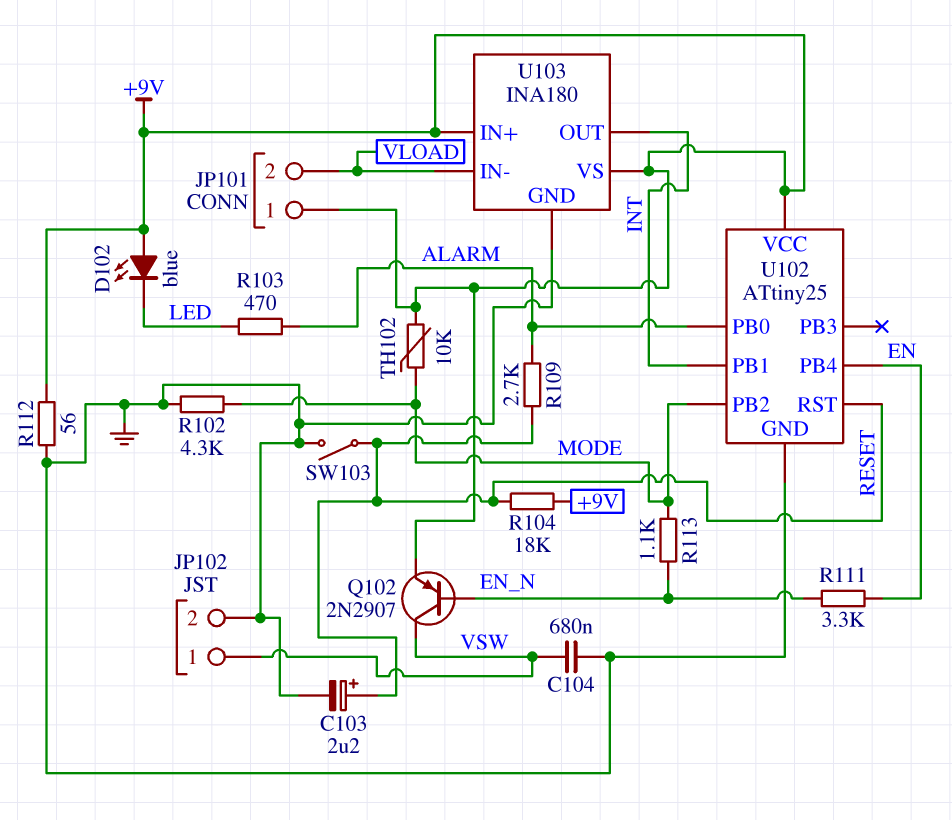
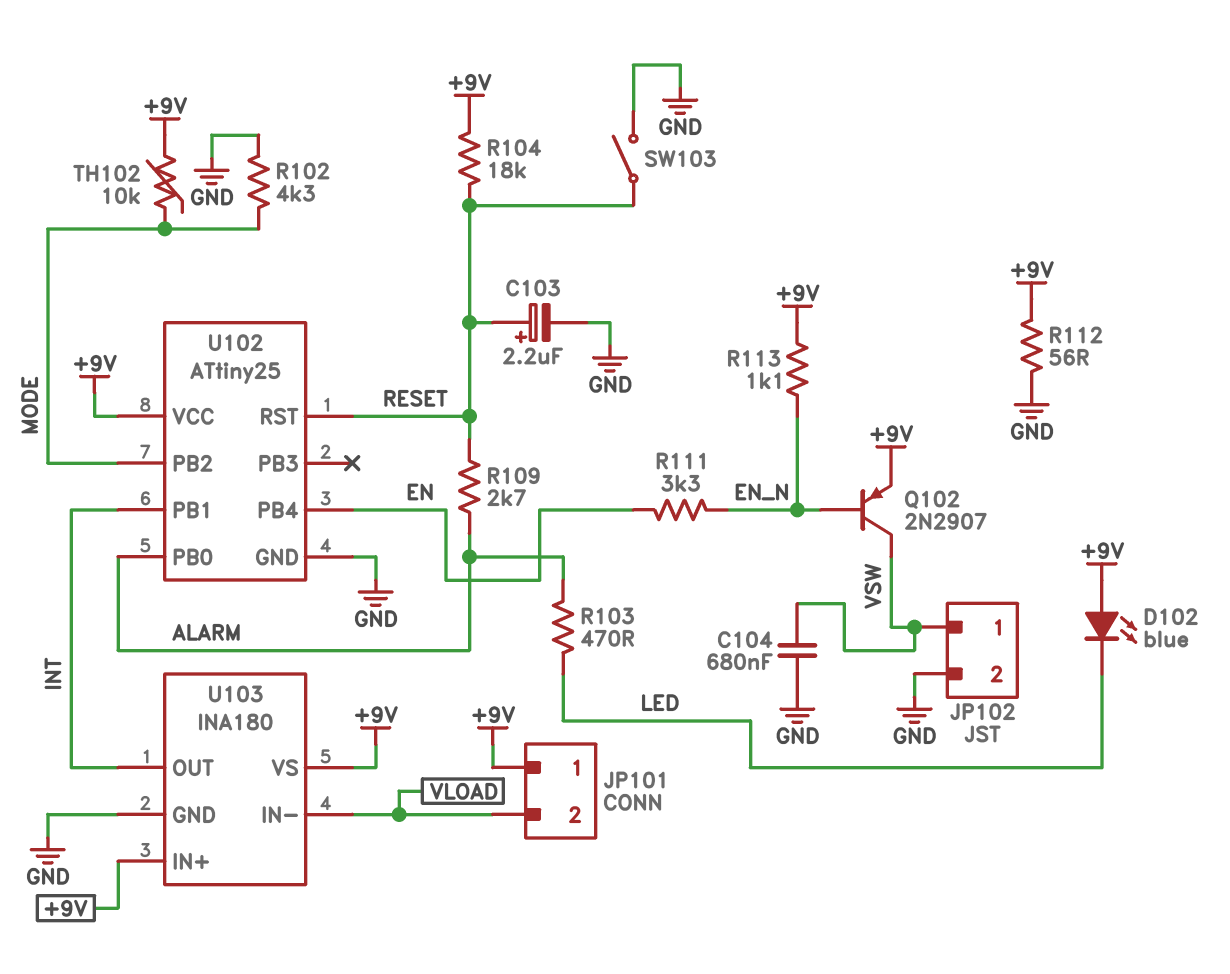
R113: 1.1k (EN_N, MODE) -> 1.1k (+9V, EN_N)

